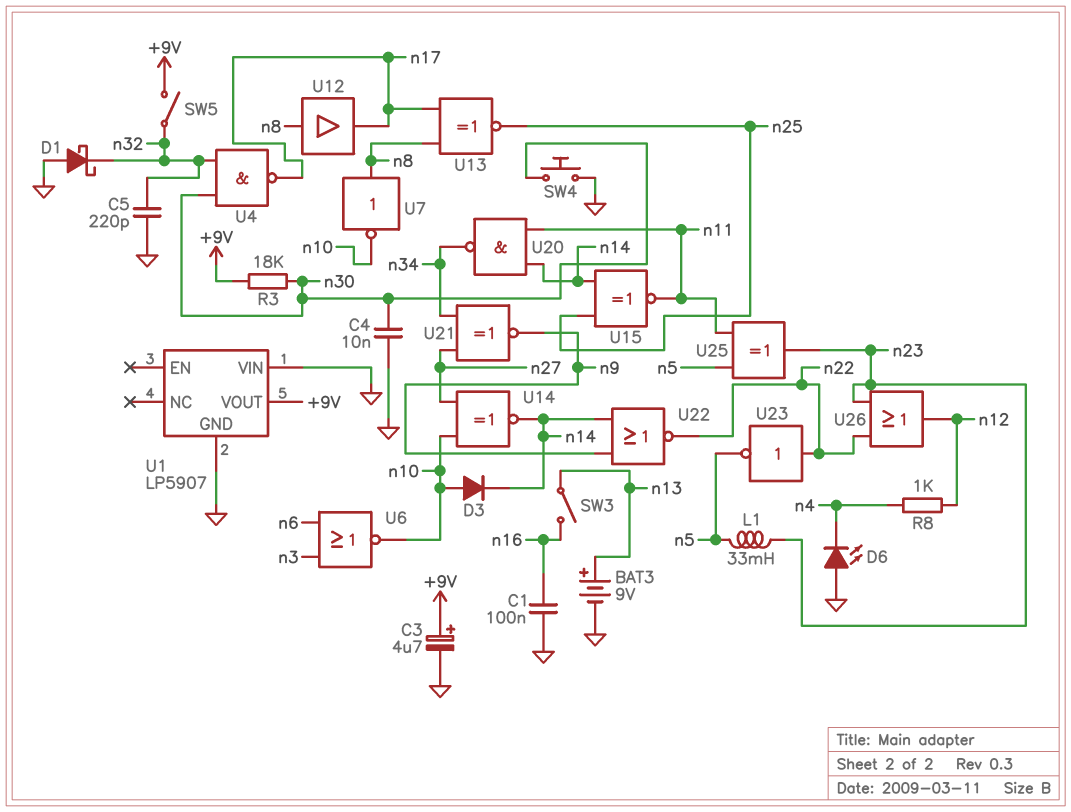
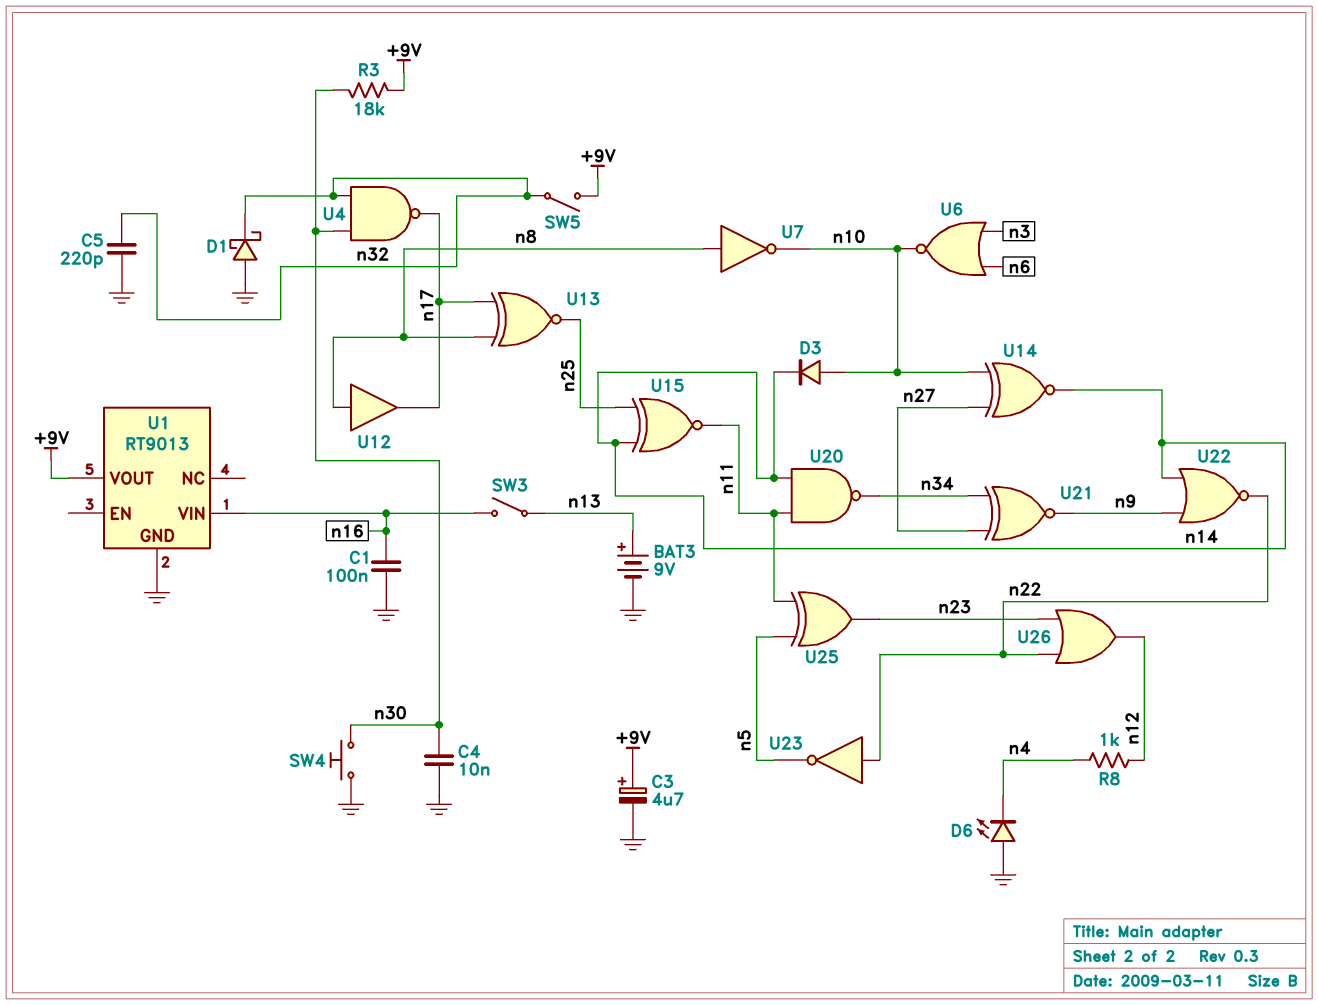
L1: 33mH (n5, n23) -> none
U1: LP5907 -> RT9013
U1 pin VIN: GND -> n16

